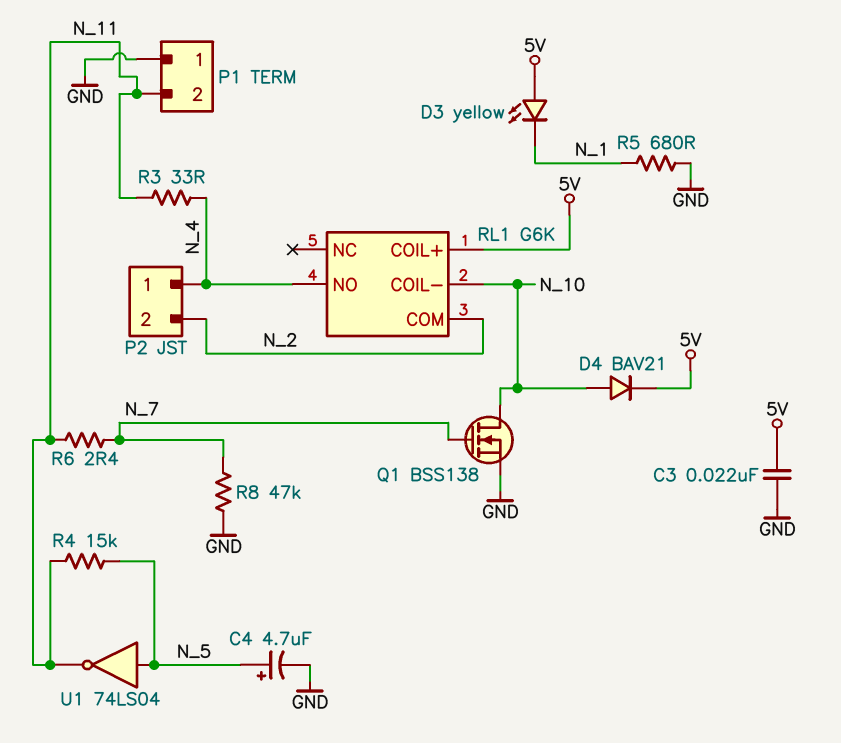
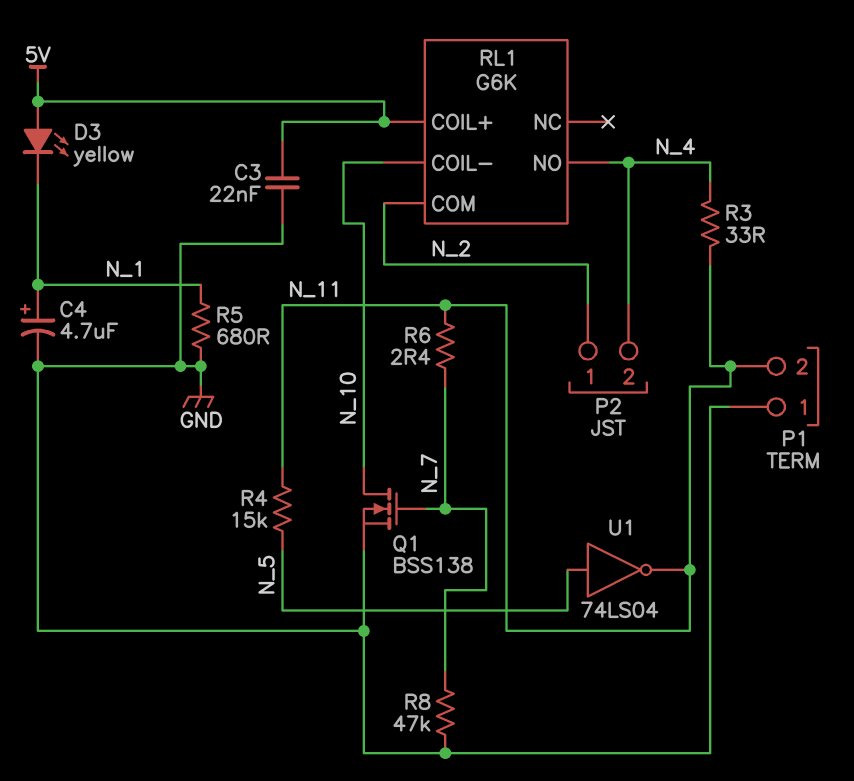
C4: 4.7uF (plus N_5, minus GND) -> 4.7uF (plus N_1, minus GND)
D4: diode BAV21 (A N_10, K 5V) -> none
P2 pin 1: N_4 -> N_2
P2 pin 2: N_2 -> N_4

